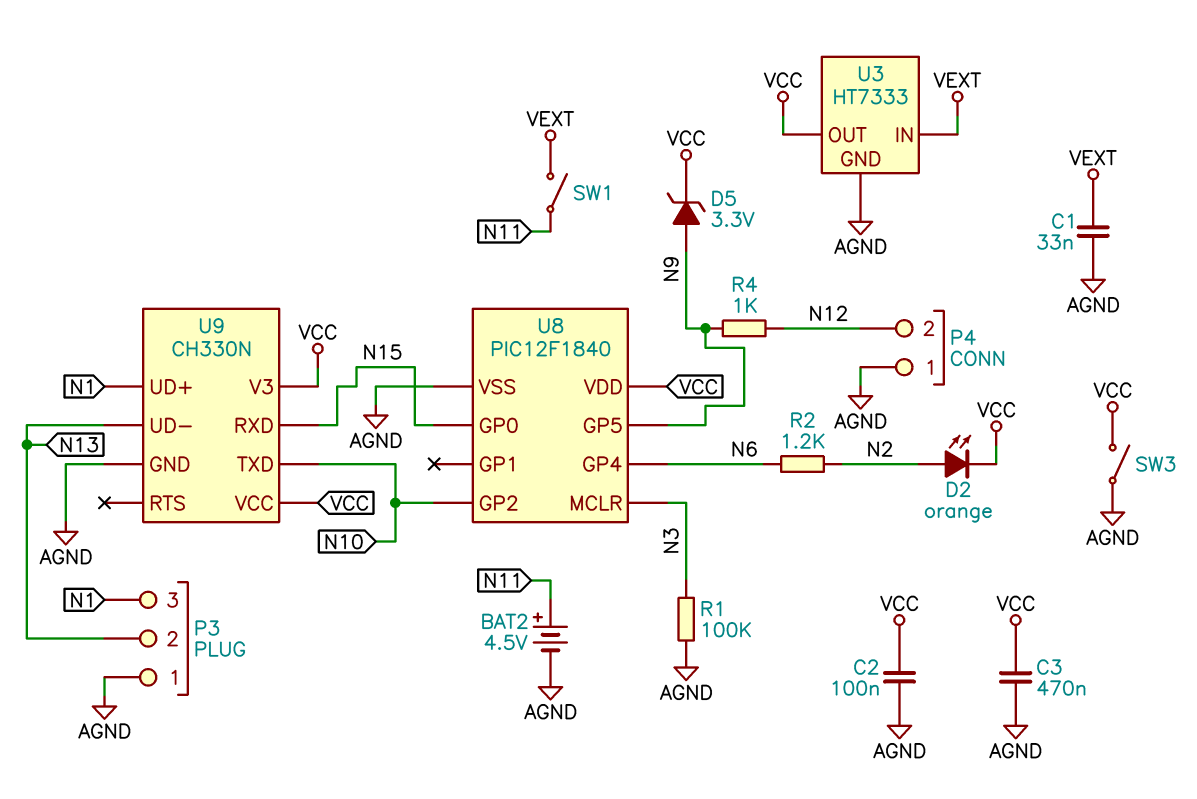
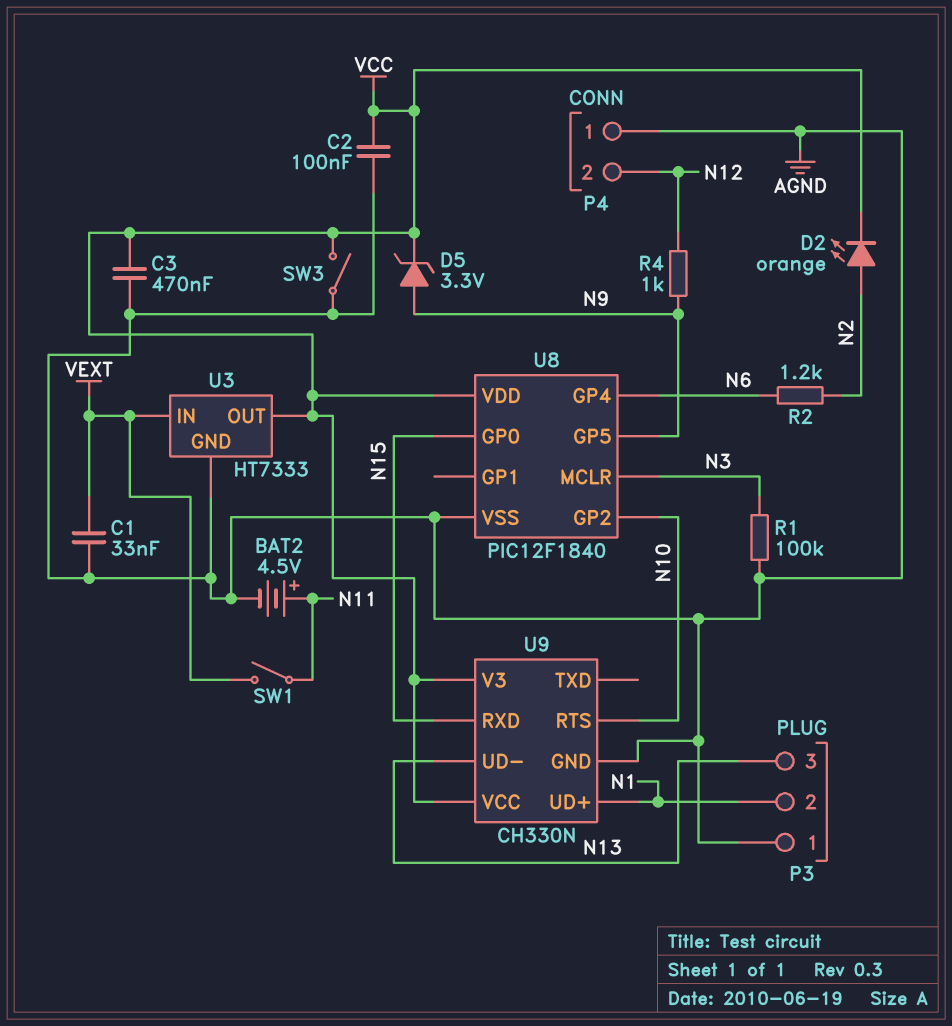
P3 pin 2: N13 -> N1
P3 pin 3: N1 -> N13
U9 pin RTS: none -> N10
U9 pin TXD: N10 -> none

